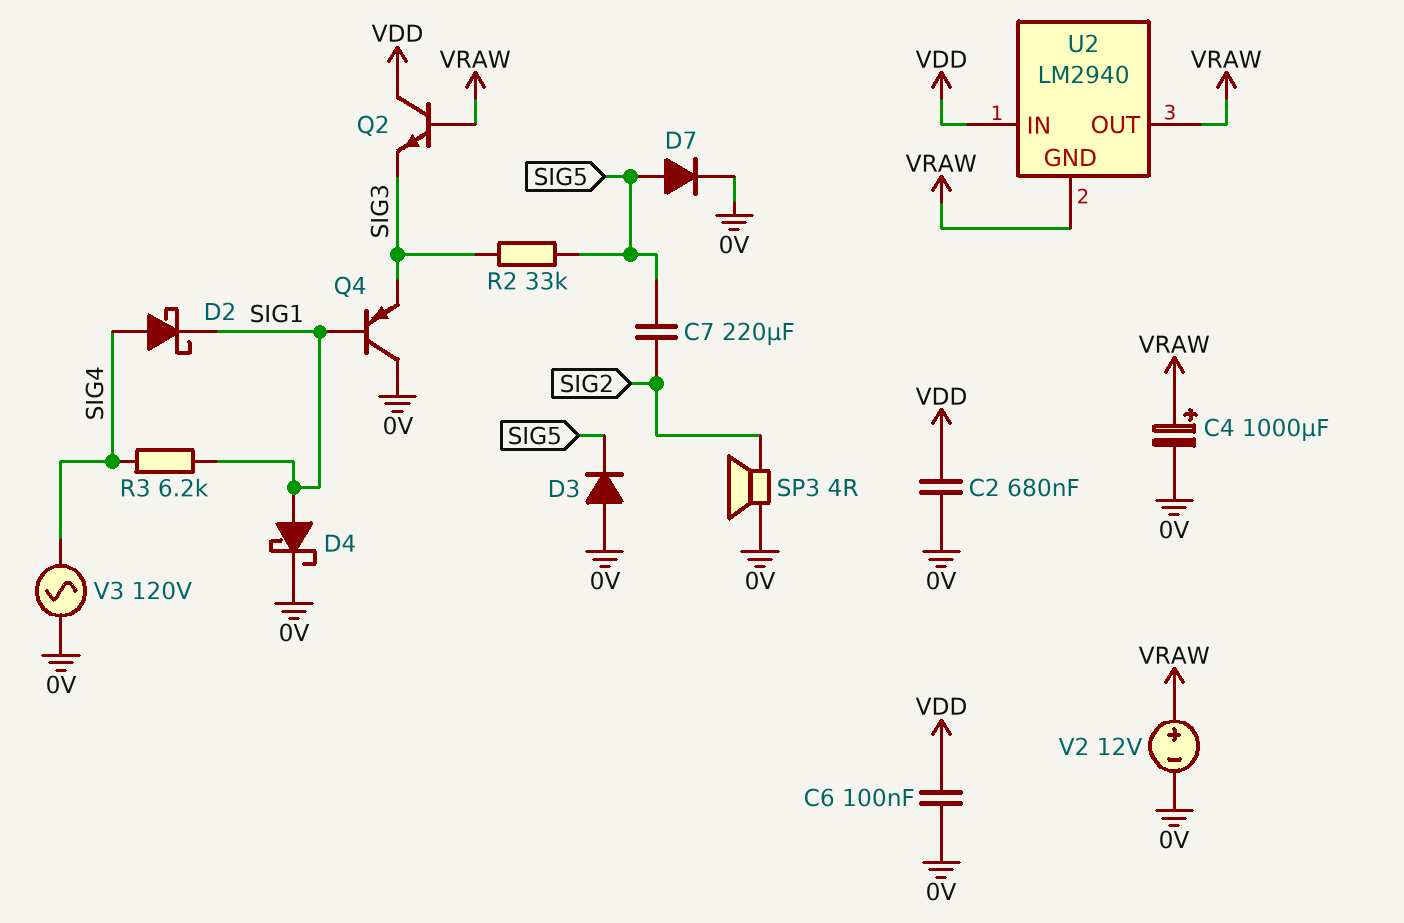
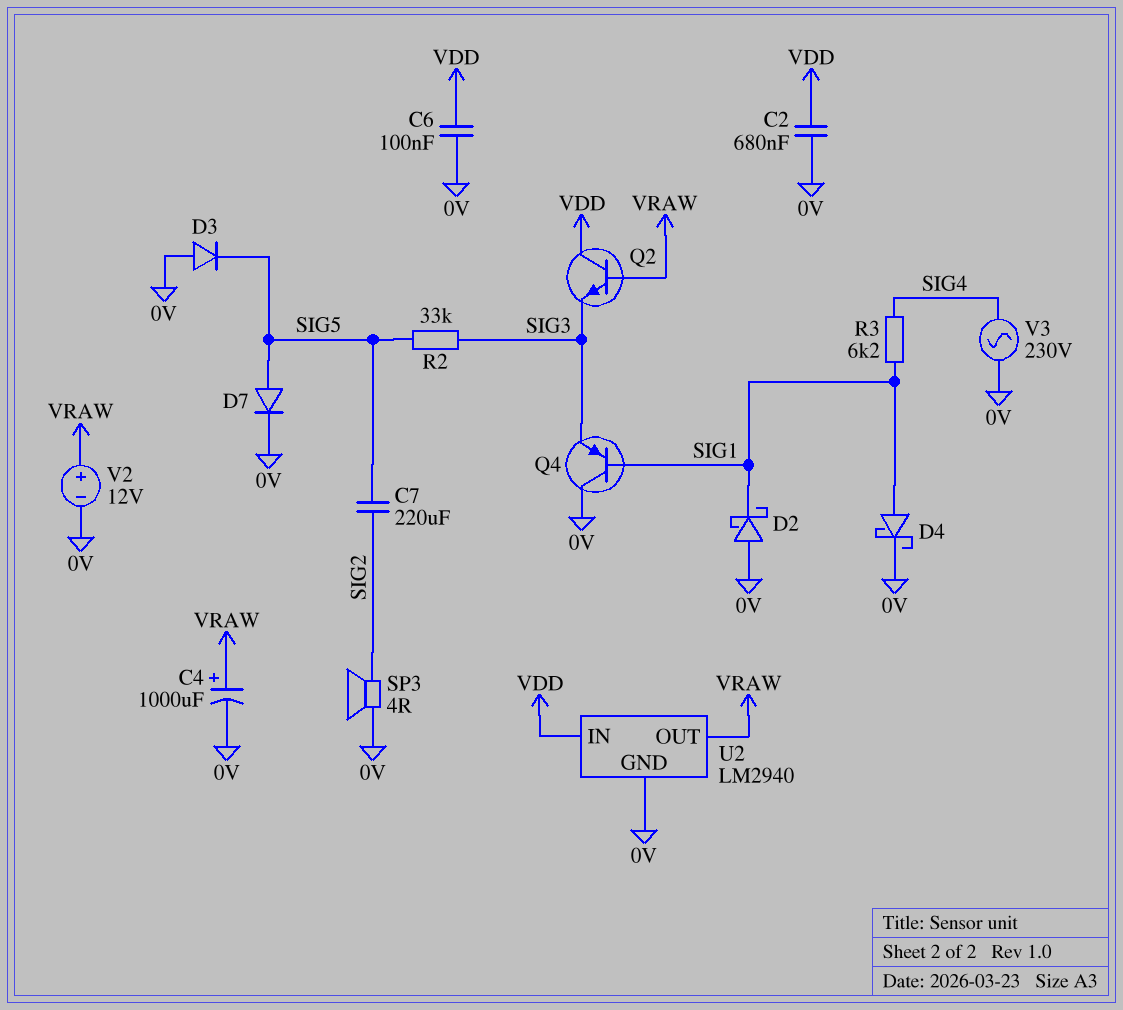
D2: schottky (A SIG4, K SIG1) -> schottky (A 0V, K SIG1)
U2 pin GND: VRAW -> 0V
V3: AC 120V (0V, SIG4) -> AC 230V (0V, SIG4)

